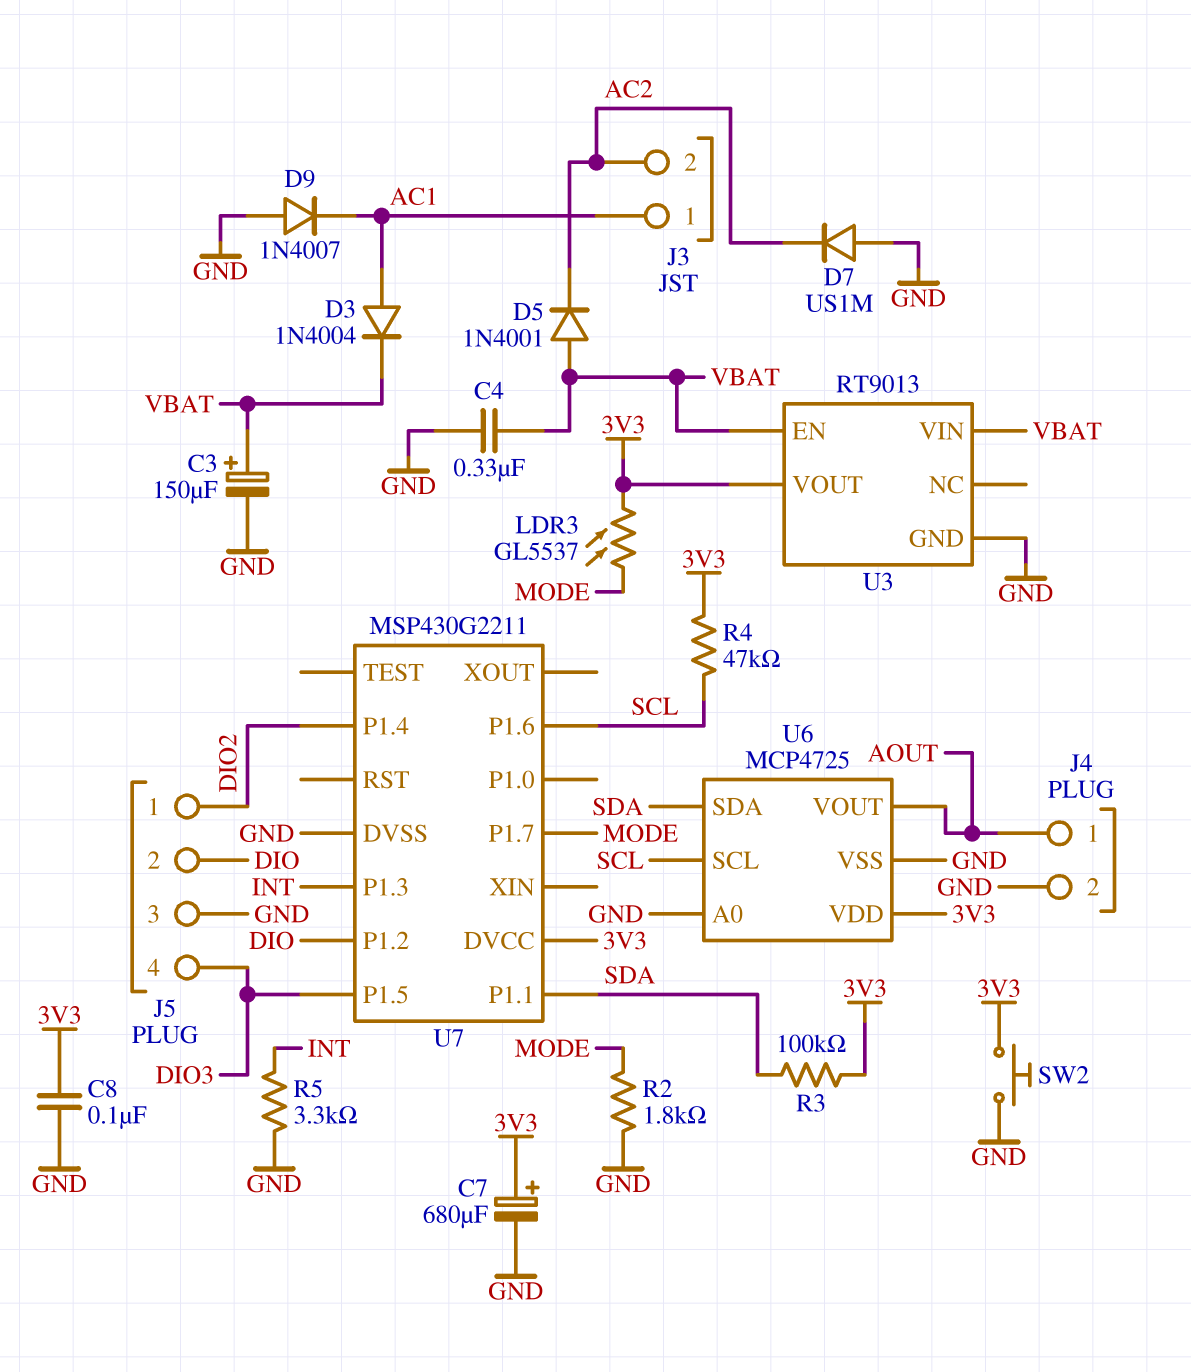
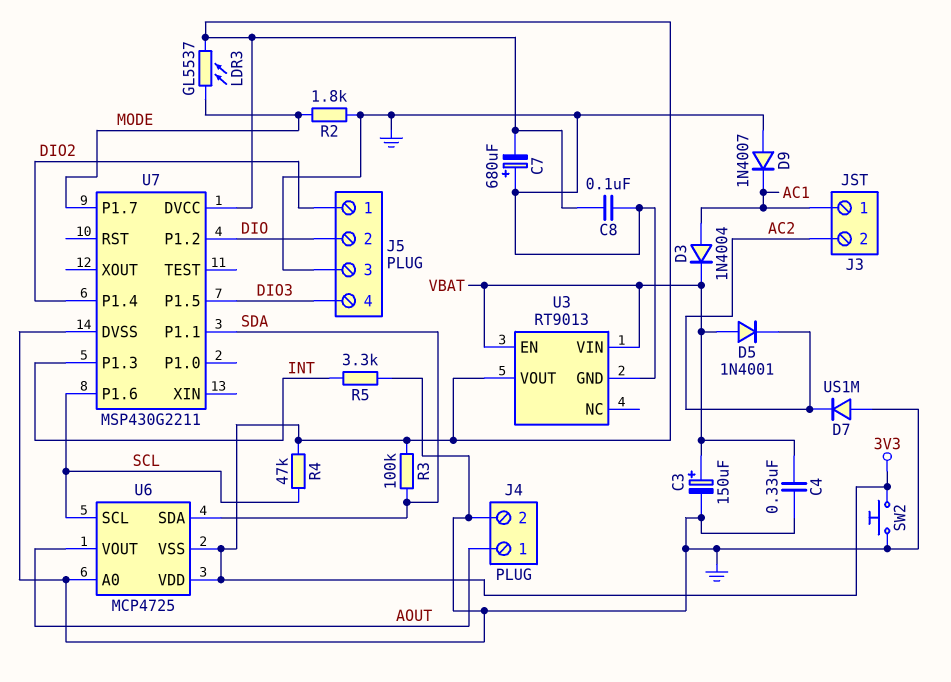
C7: 680uF (plus 3V3, minus GND) -> 680uF (plus GND, minus 3V3)
U6 pin VSS: GND -> 3V3

